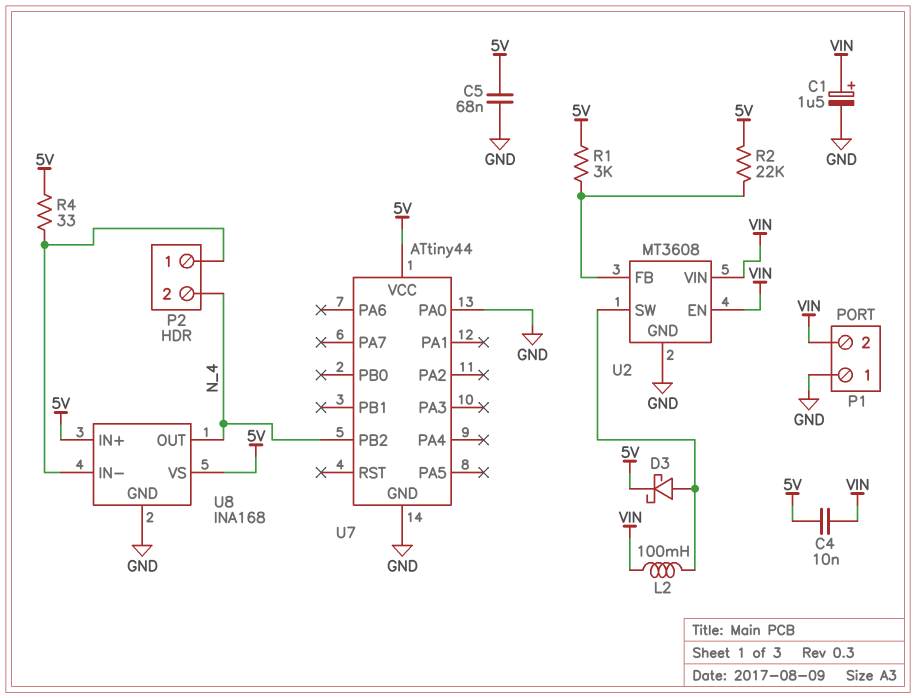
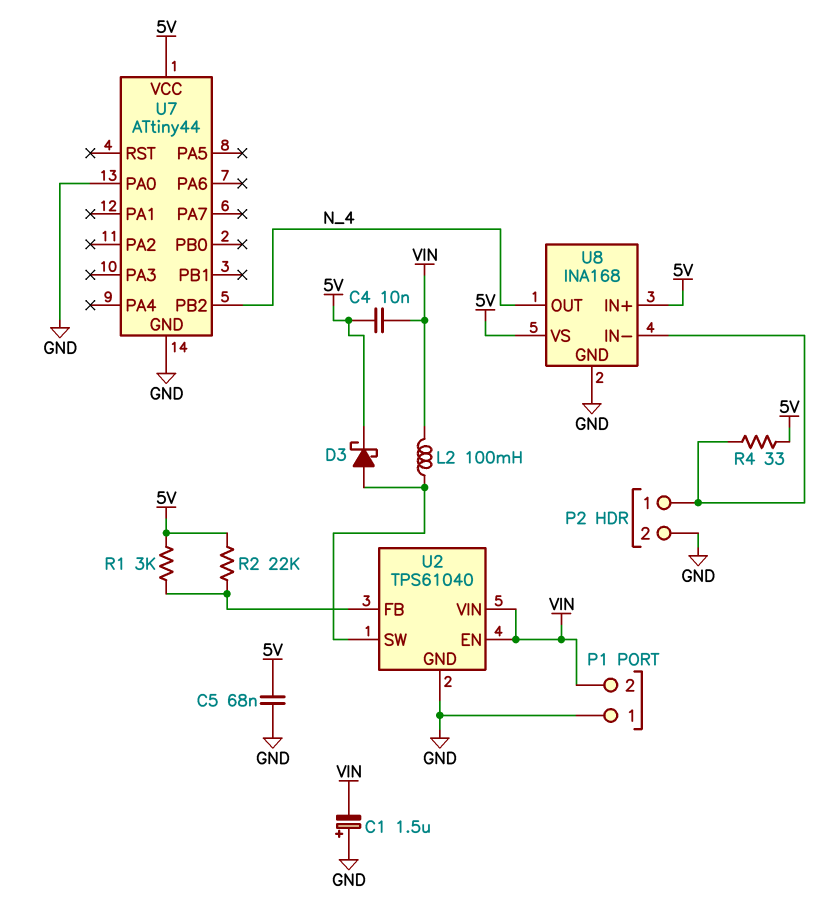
C1: 1.5uF (plus VIN, minus GND) -> 1.5uF (plus GND, minus VIN)
P2 pin 2: N_4 -> GND
U2: MT3608 -> TPS61040

